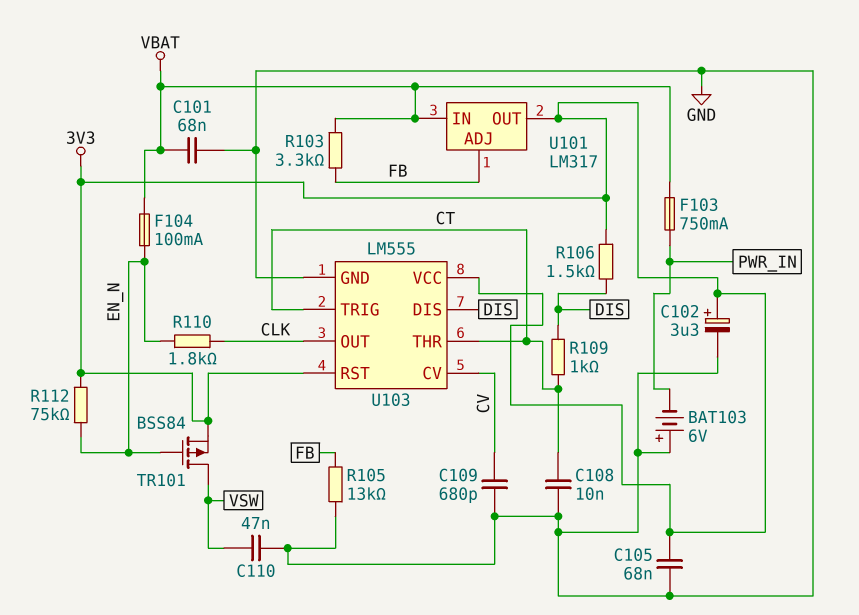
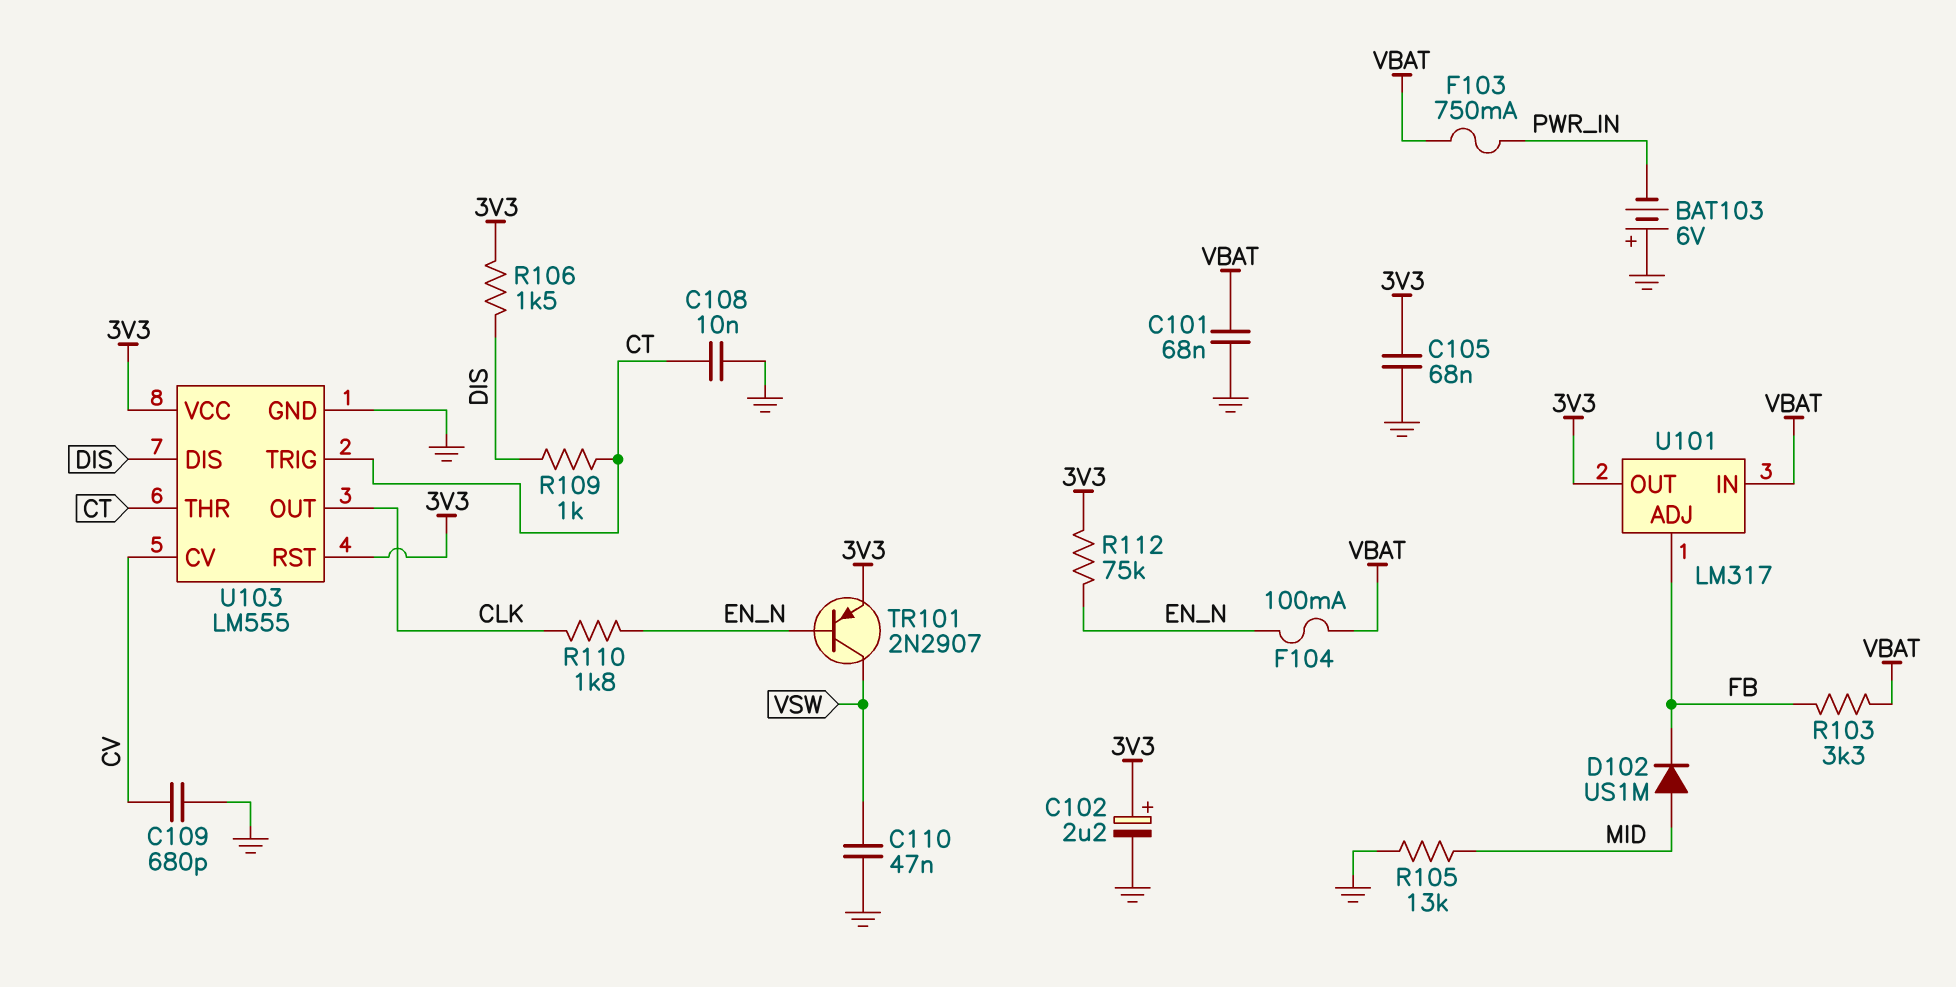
C102: 3.3uF (plus 3V3, minus GND) -> 2.2uF (plus 3V3, minus GND)
D102: none -> diode US1M (A MID, K FB)
R105: 13k (FB, GND) -> 13k (GND, MID)
TR101: PMOS BSS84 (G EN_N, D VSW, S 3V3) -> PNP 2N2907 (B EN_N, C VSW, E 3V3)

